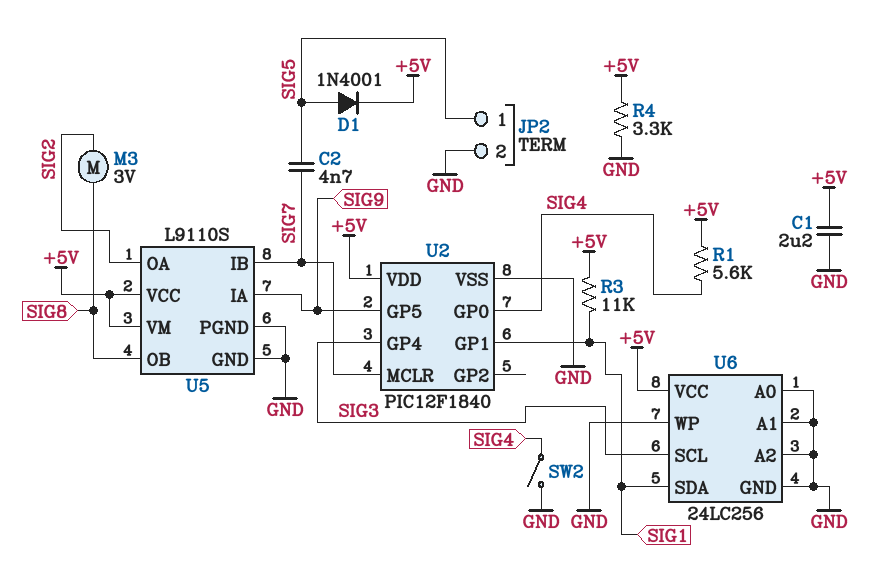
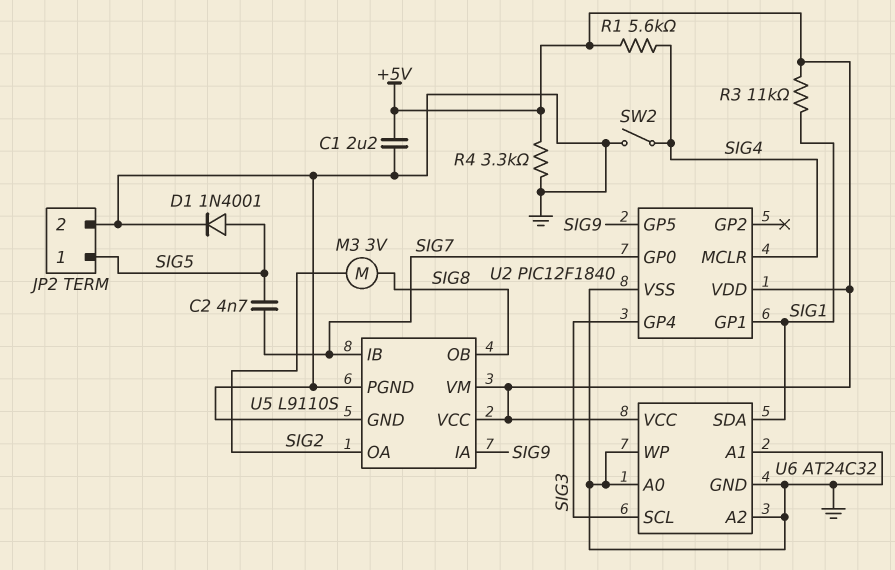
D1: diode 1N4001 (A SIG5, K +5V) -> diode 1N4001 (A SIG5, K GND)
U2 pin GP0: SIG4 -> SIG7
U2 pin MCLR: SIG7 -> SIG4
U6: 24LC256 -> AT24C32

